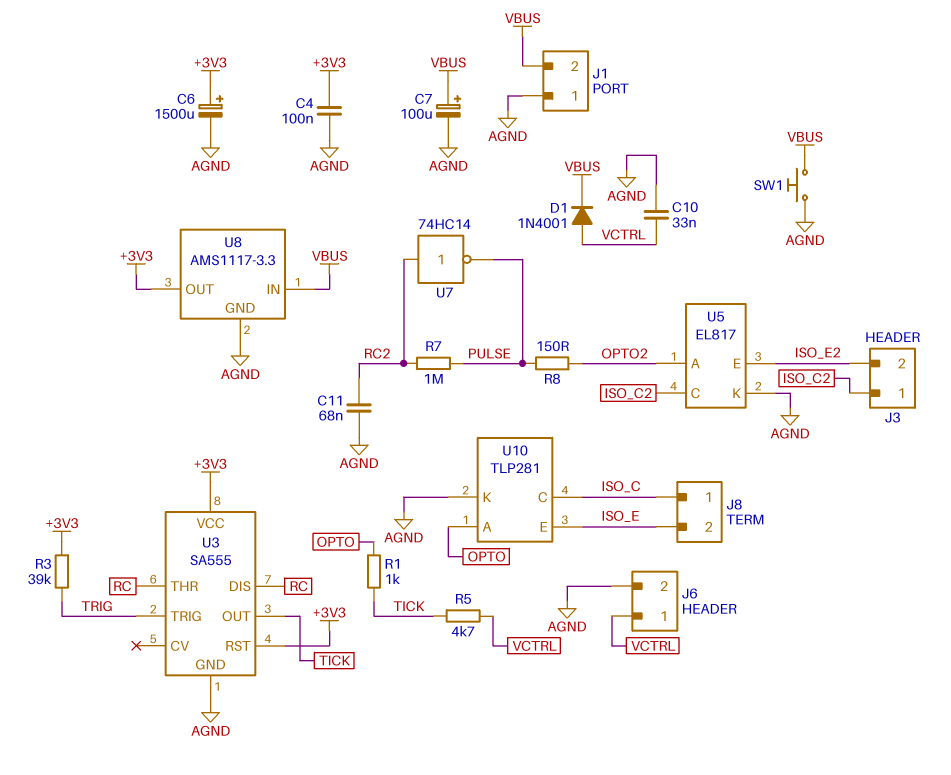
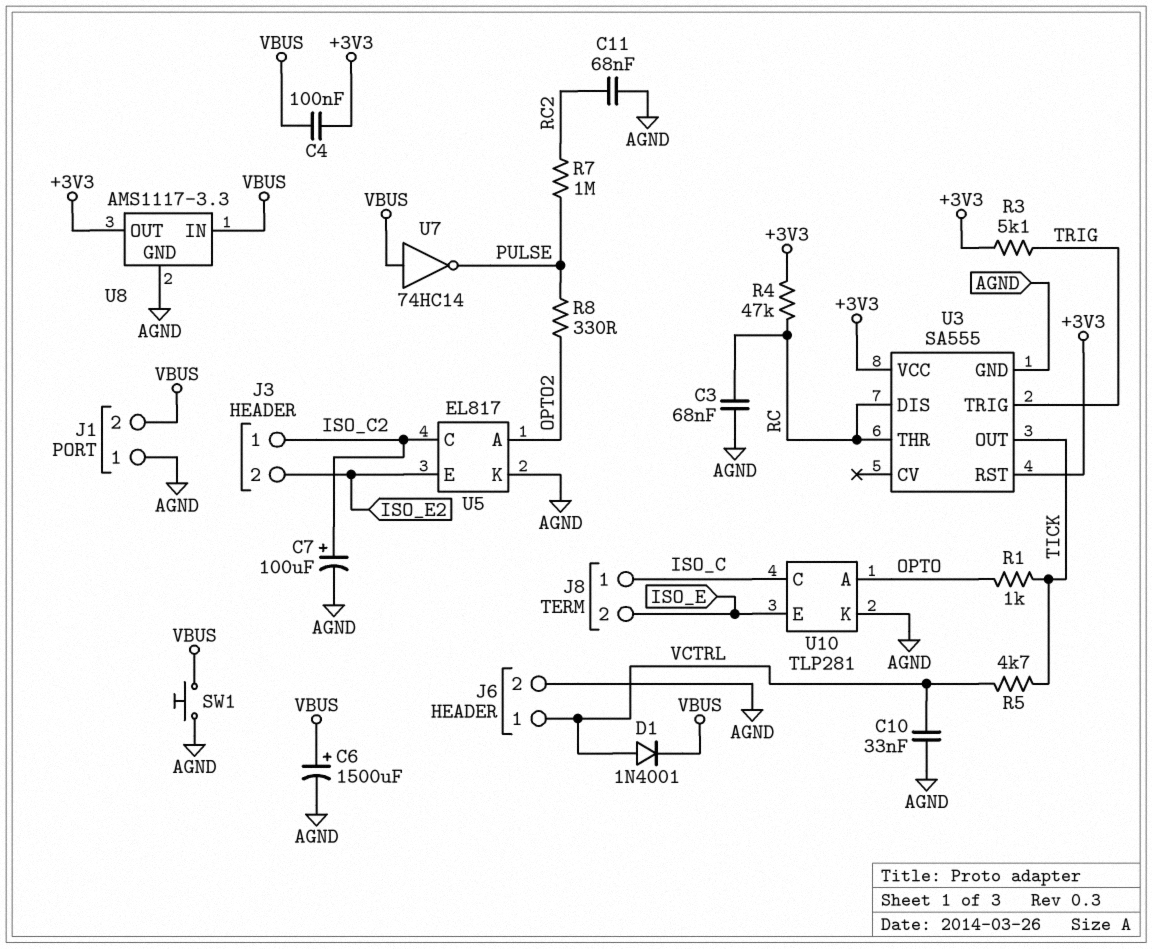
C3: none -> 68nF (AGND, RC)
C4: 100nF (+3V3, AGND) -> 100nF (+3V3, VBUS)
C6: 1500uF (plus +3V3, minus AGND) -> 1500uF (plus VBUS, minus AGND)
C7: 100uF (plus VBUS, minus AGND) -> 100uF (plus ISO_C2, minus AGND)
R3: 39k (+3V3, TRIG) -> 5.1k (+3V3, TRIG)
R4: none -> 47k (+3V3, RC)
R8: 150 (OPTO2, PULSE) -> 330 (OPTO2, PULSE)
U7: NOT 74HC14 (in RC2, out PULSE) -> NOT 74HC14 (in VBUS, out PULSE)

